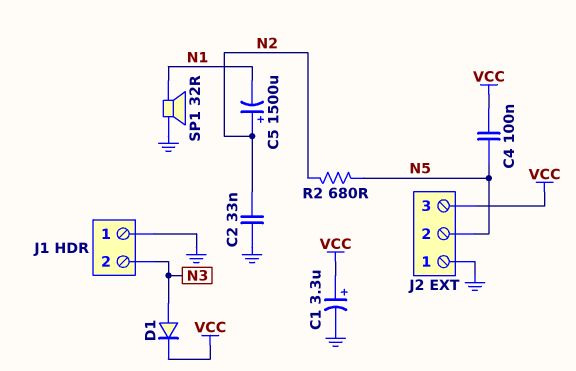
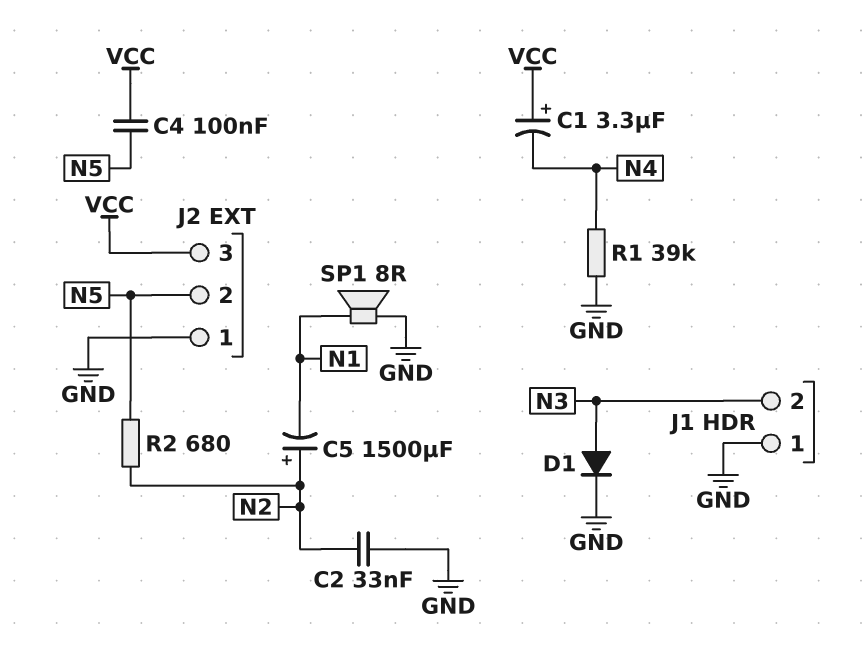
C1: 3.3uF (plus VCC, minus GND) -> 3.3uF (plus VCC, minus N4)
D1: diode (A N3, K VCC) -> diode (A N3, K GND)
R1: none -> 39k (GND, N4)
SP1: speaker 32R (GND, N1) -> speaker 8R (GND, N1)

